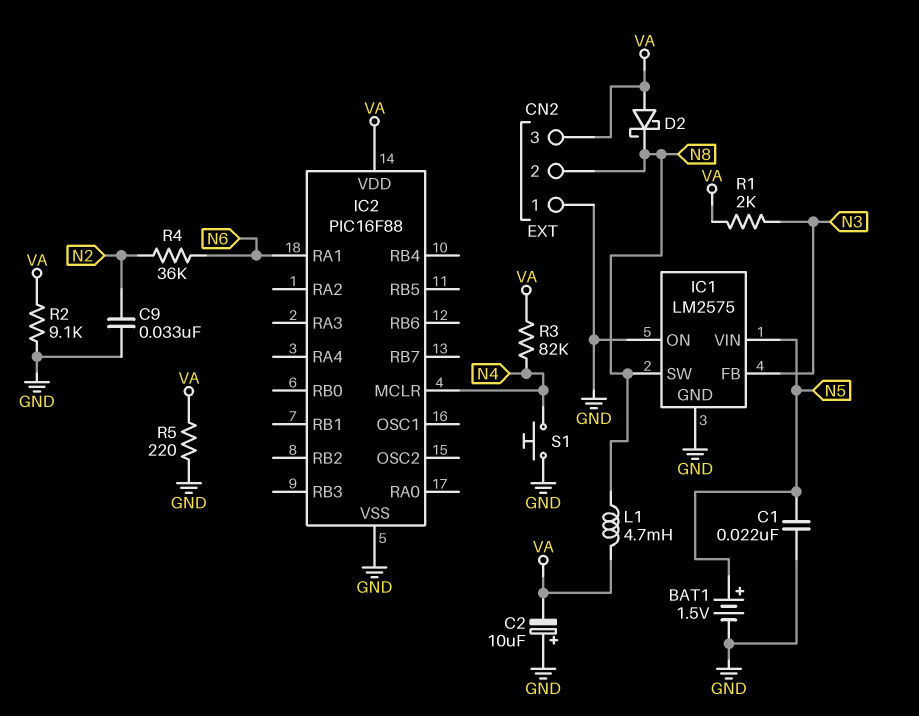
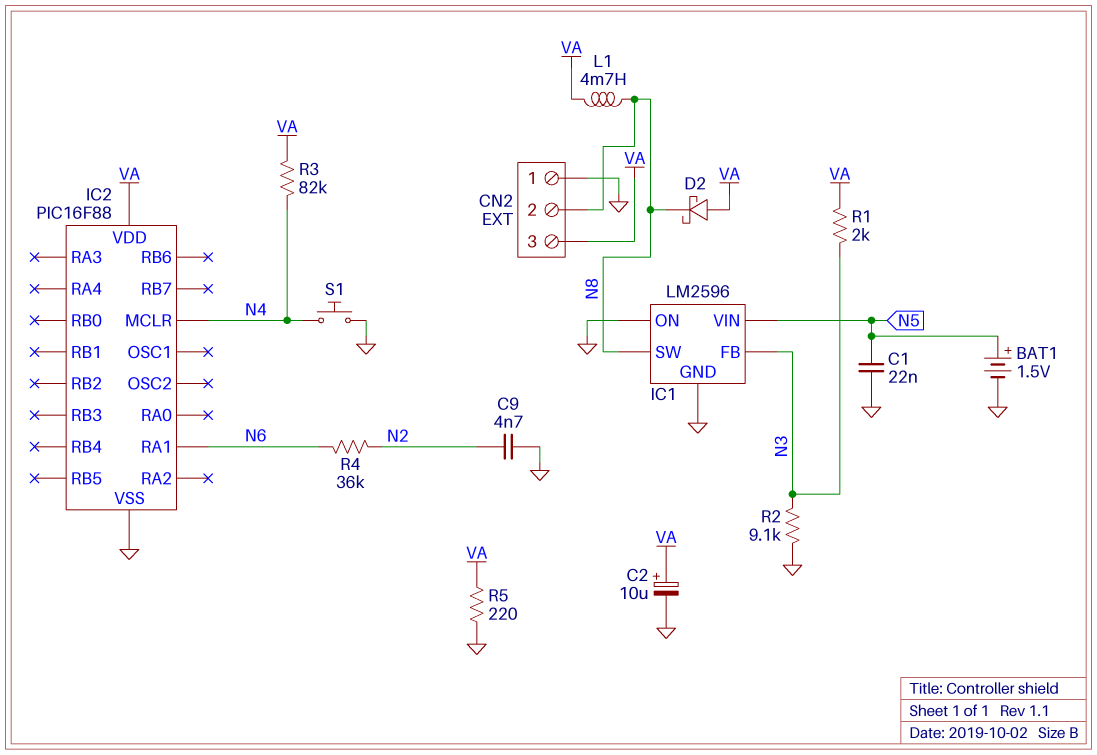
C2: 10uF (plus GND, minus VA) -> 10uF (plus VA, minus GND)
C9: 33nF (GND, N2) -> 4.7nF (GND, N2)
IC1: LM2575 -> LM2596
R2: 9.1k (GND, VA) -> 9.1k (GND, N3)

